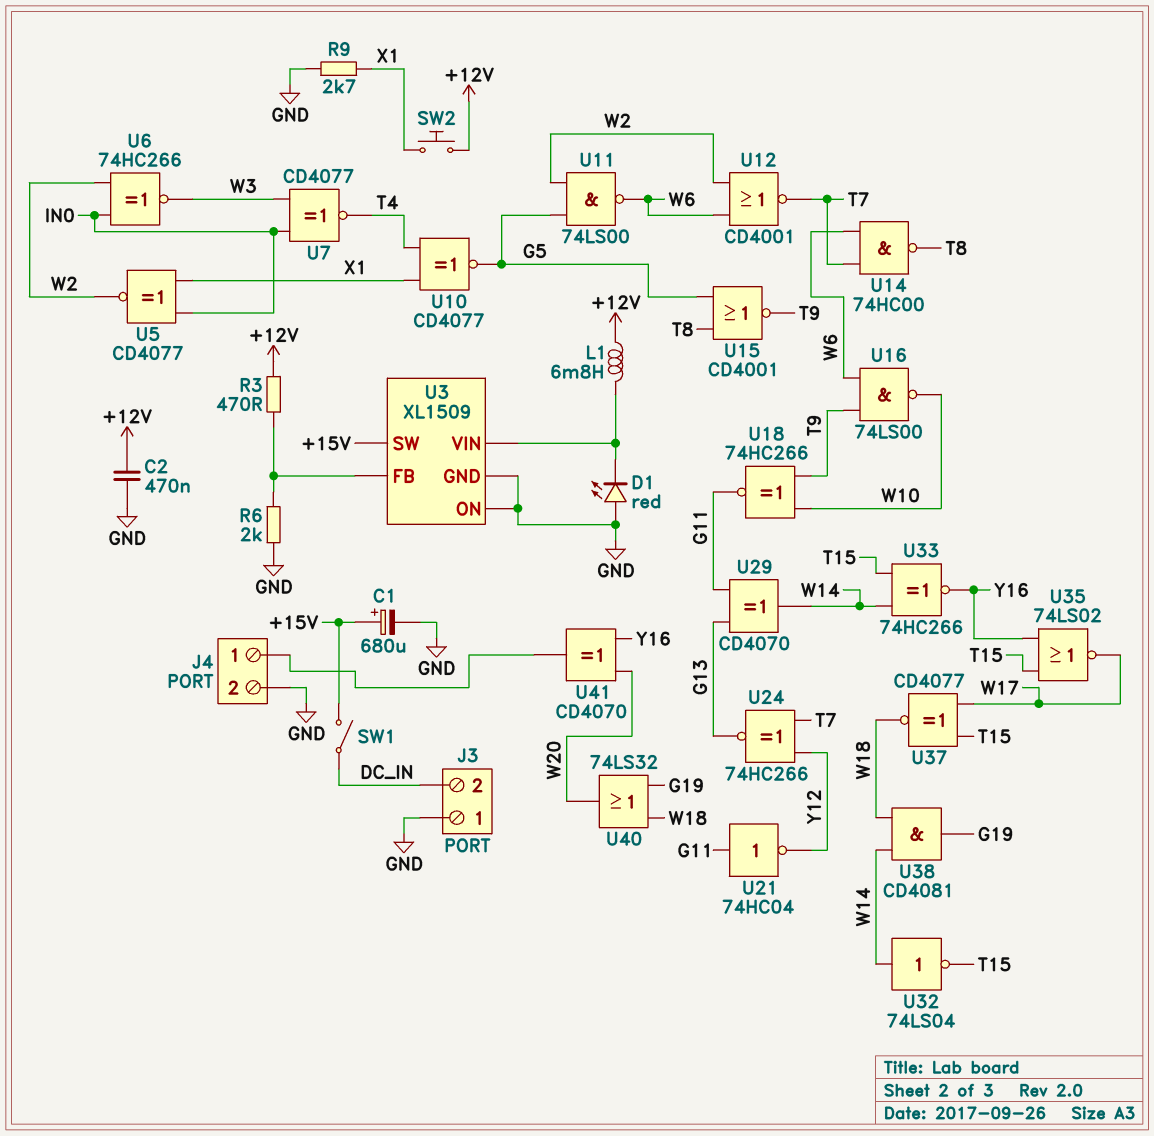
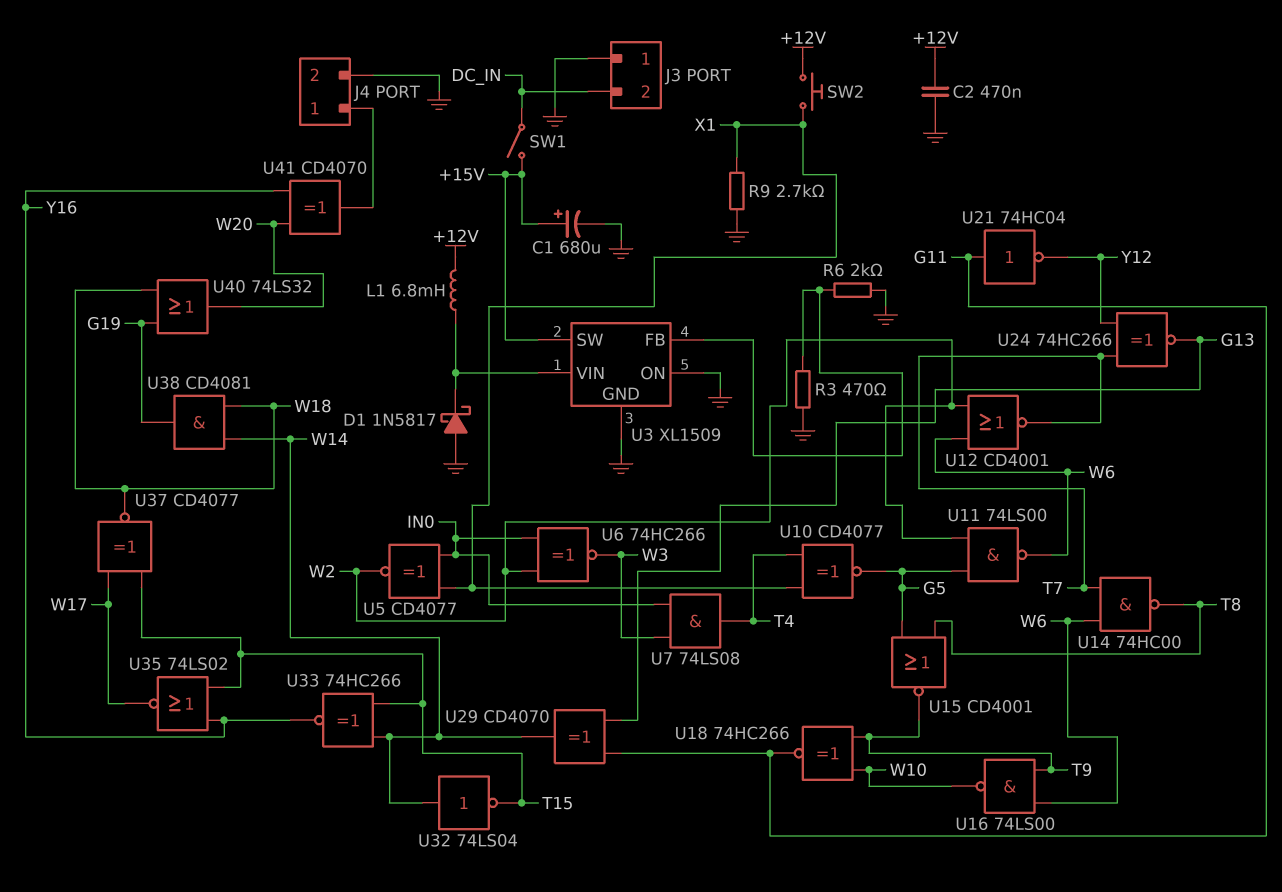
D1: LED red (A GND, K U3/VIN) -> schottky 1N5817 (A GND, K U3/VIN)
R3: 470 (+12V, U3/FB) -> 470 (GND, U3/FB)
U7: XNOR CD4077 (in IN0, in W3, out T4) -> AND 74LS08 (in IN0, in W3, out T4)

